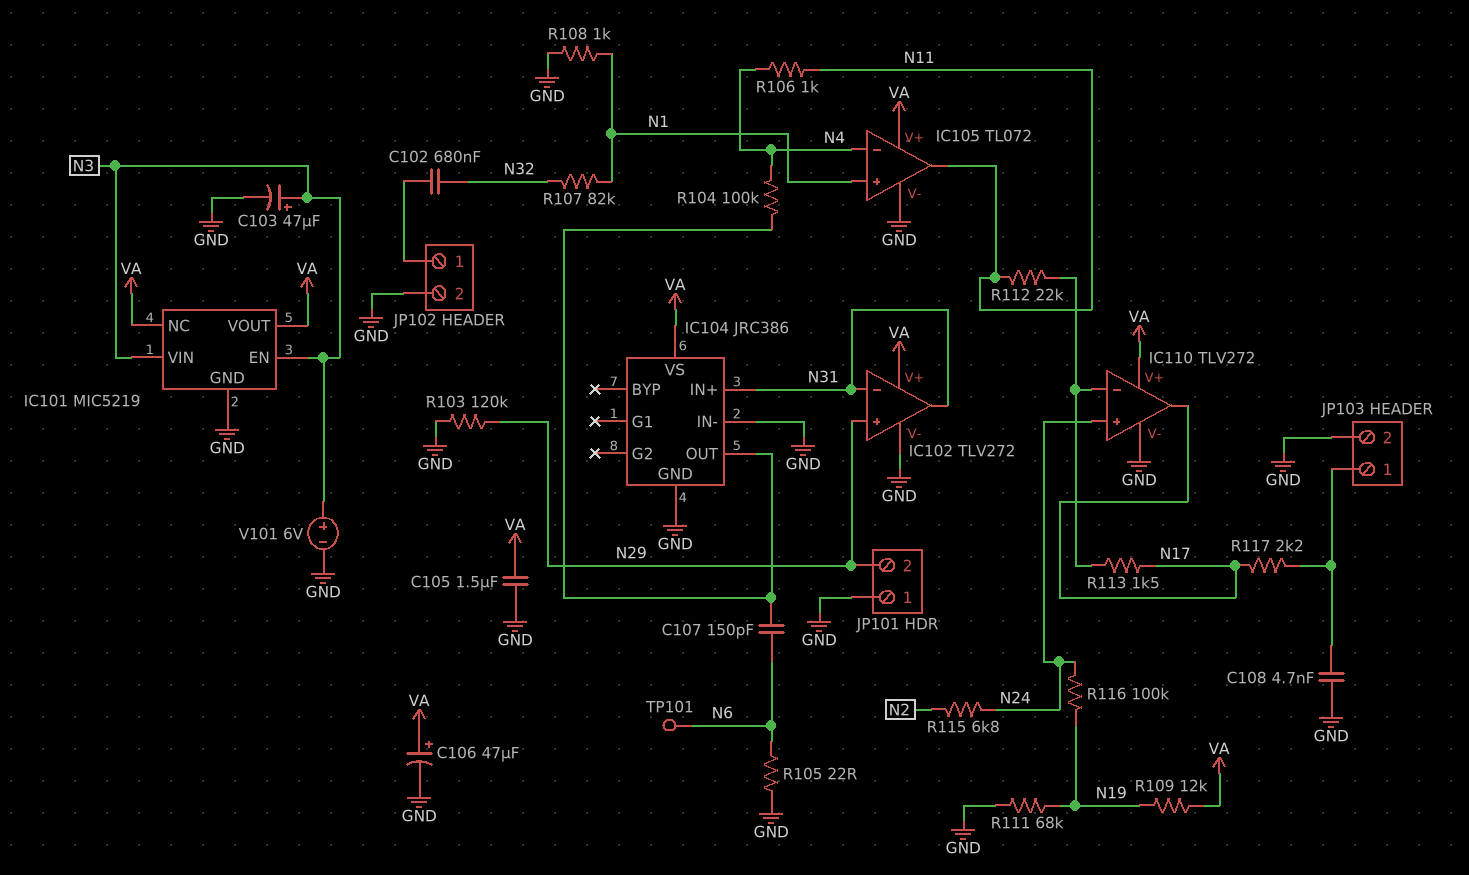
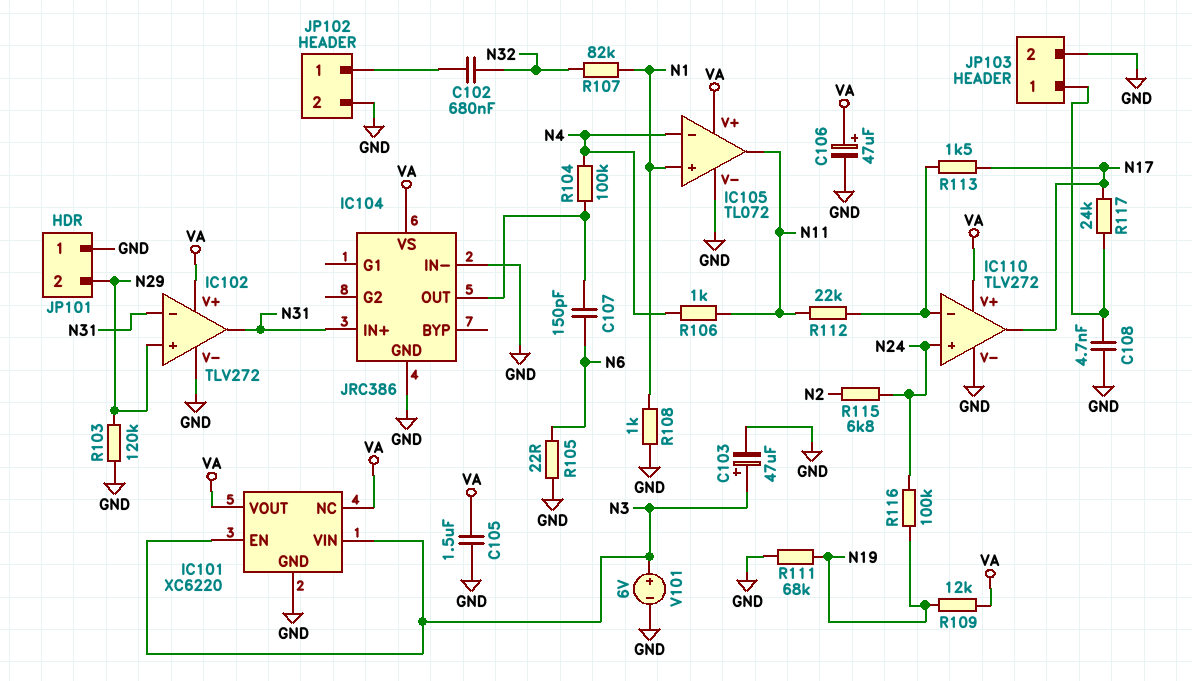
IC101: MIC5219 -> XC6220
R117: 2.2k (JP103/1, N17) -> 24k (JP103/1, N17)
TP101: test point (N6) -> none

